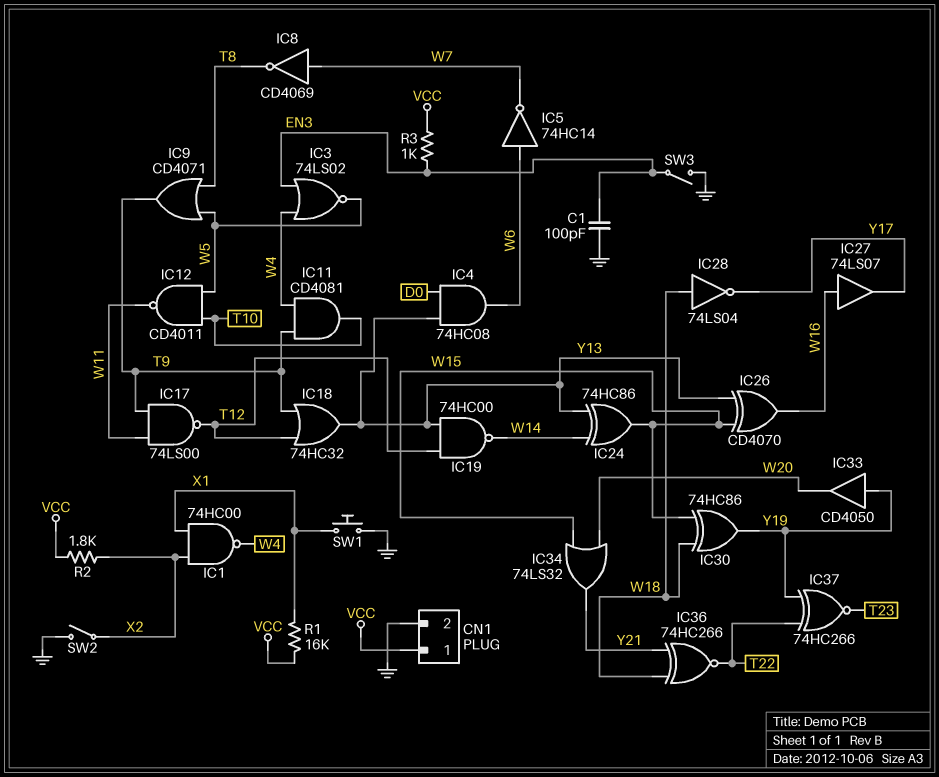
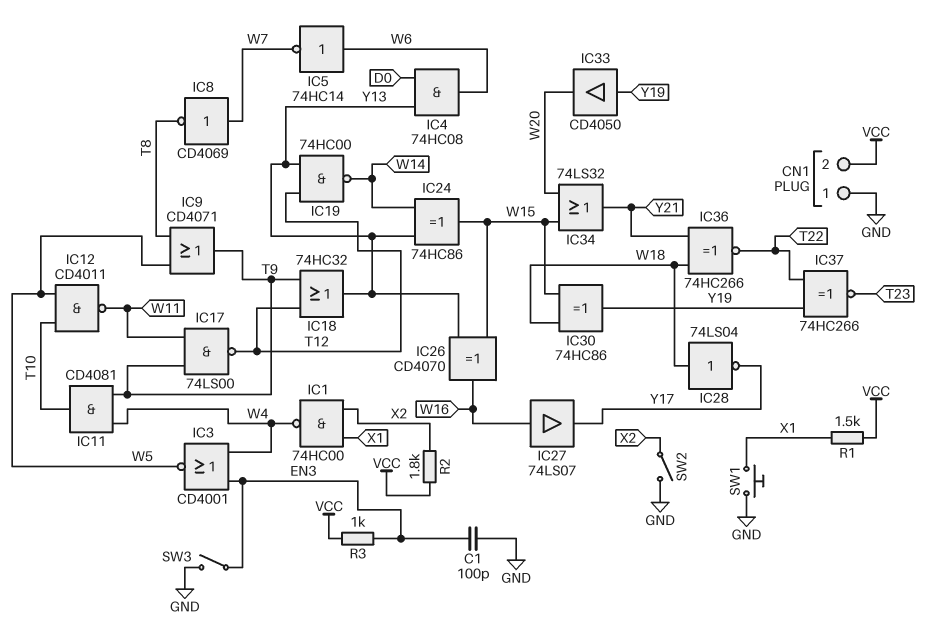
CN1 pin 1: VCC -> GND
CN1 pin 2: GND -> VCC
IC3: NOR 74LS02 (in EN3, in W4, out W5) -> NOR CD4001 (in EN3, in W4, out W5)
R1: 16k (VCC, X1) -> 1.5k (VCC, X1)

